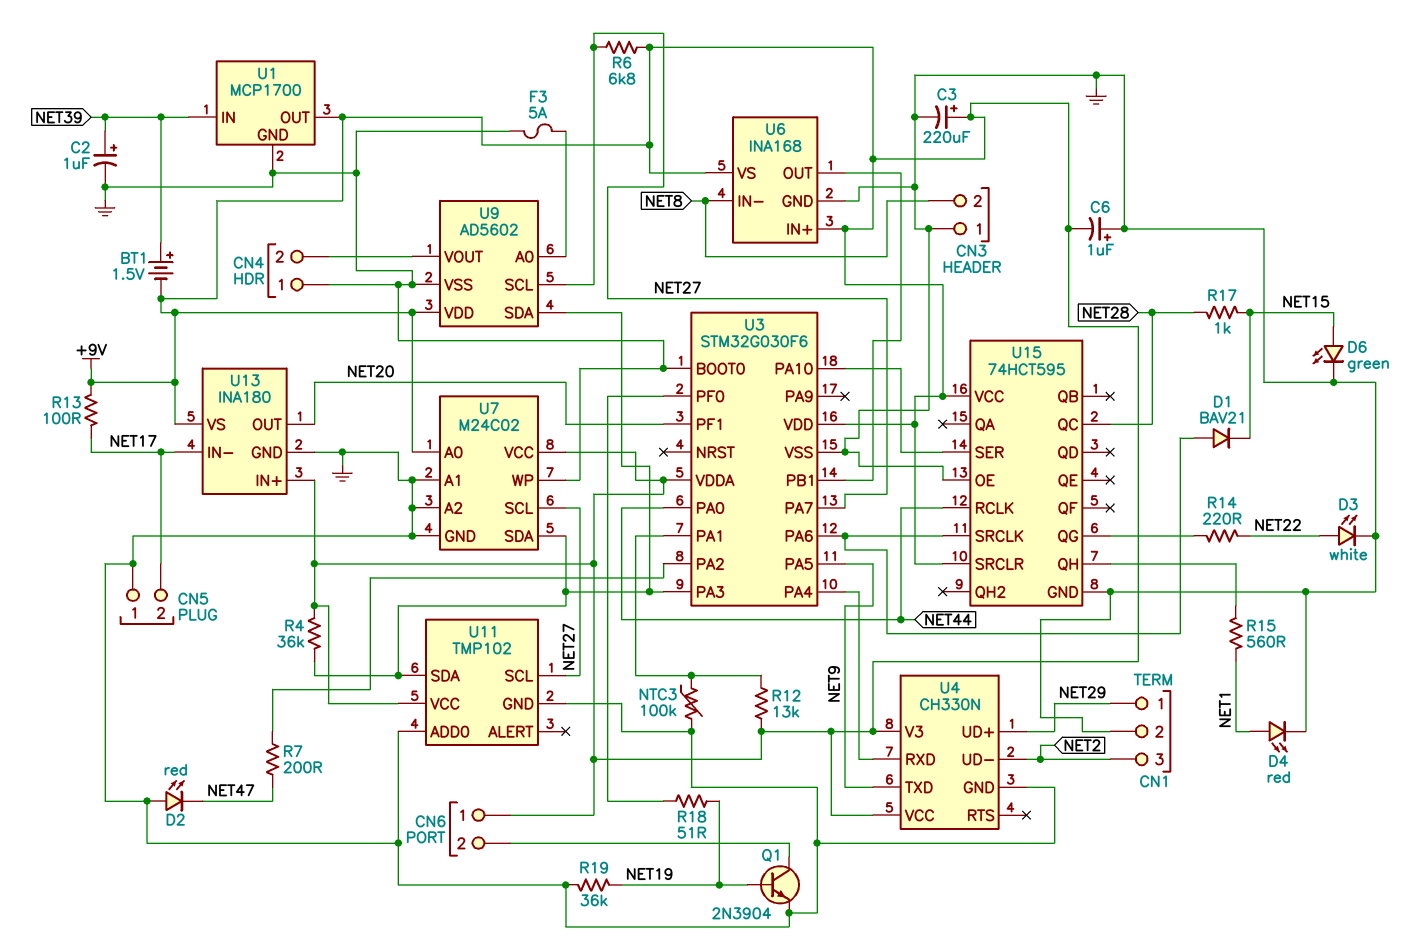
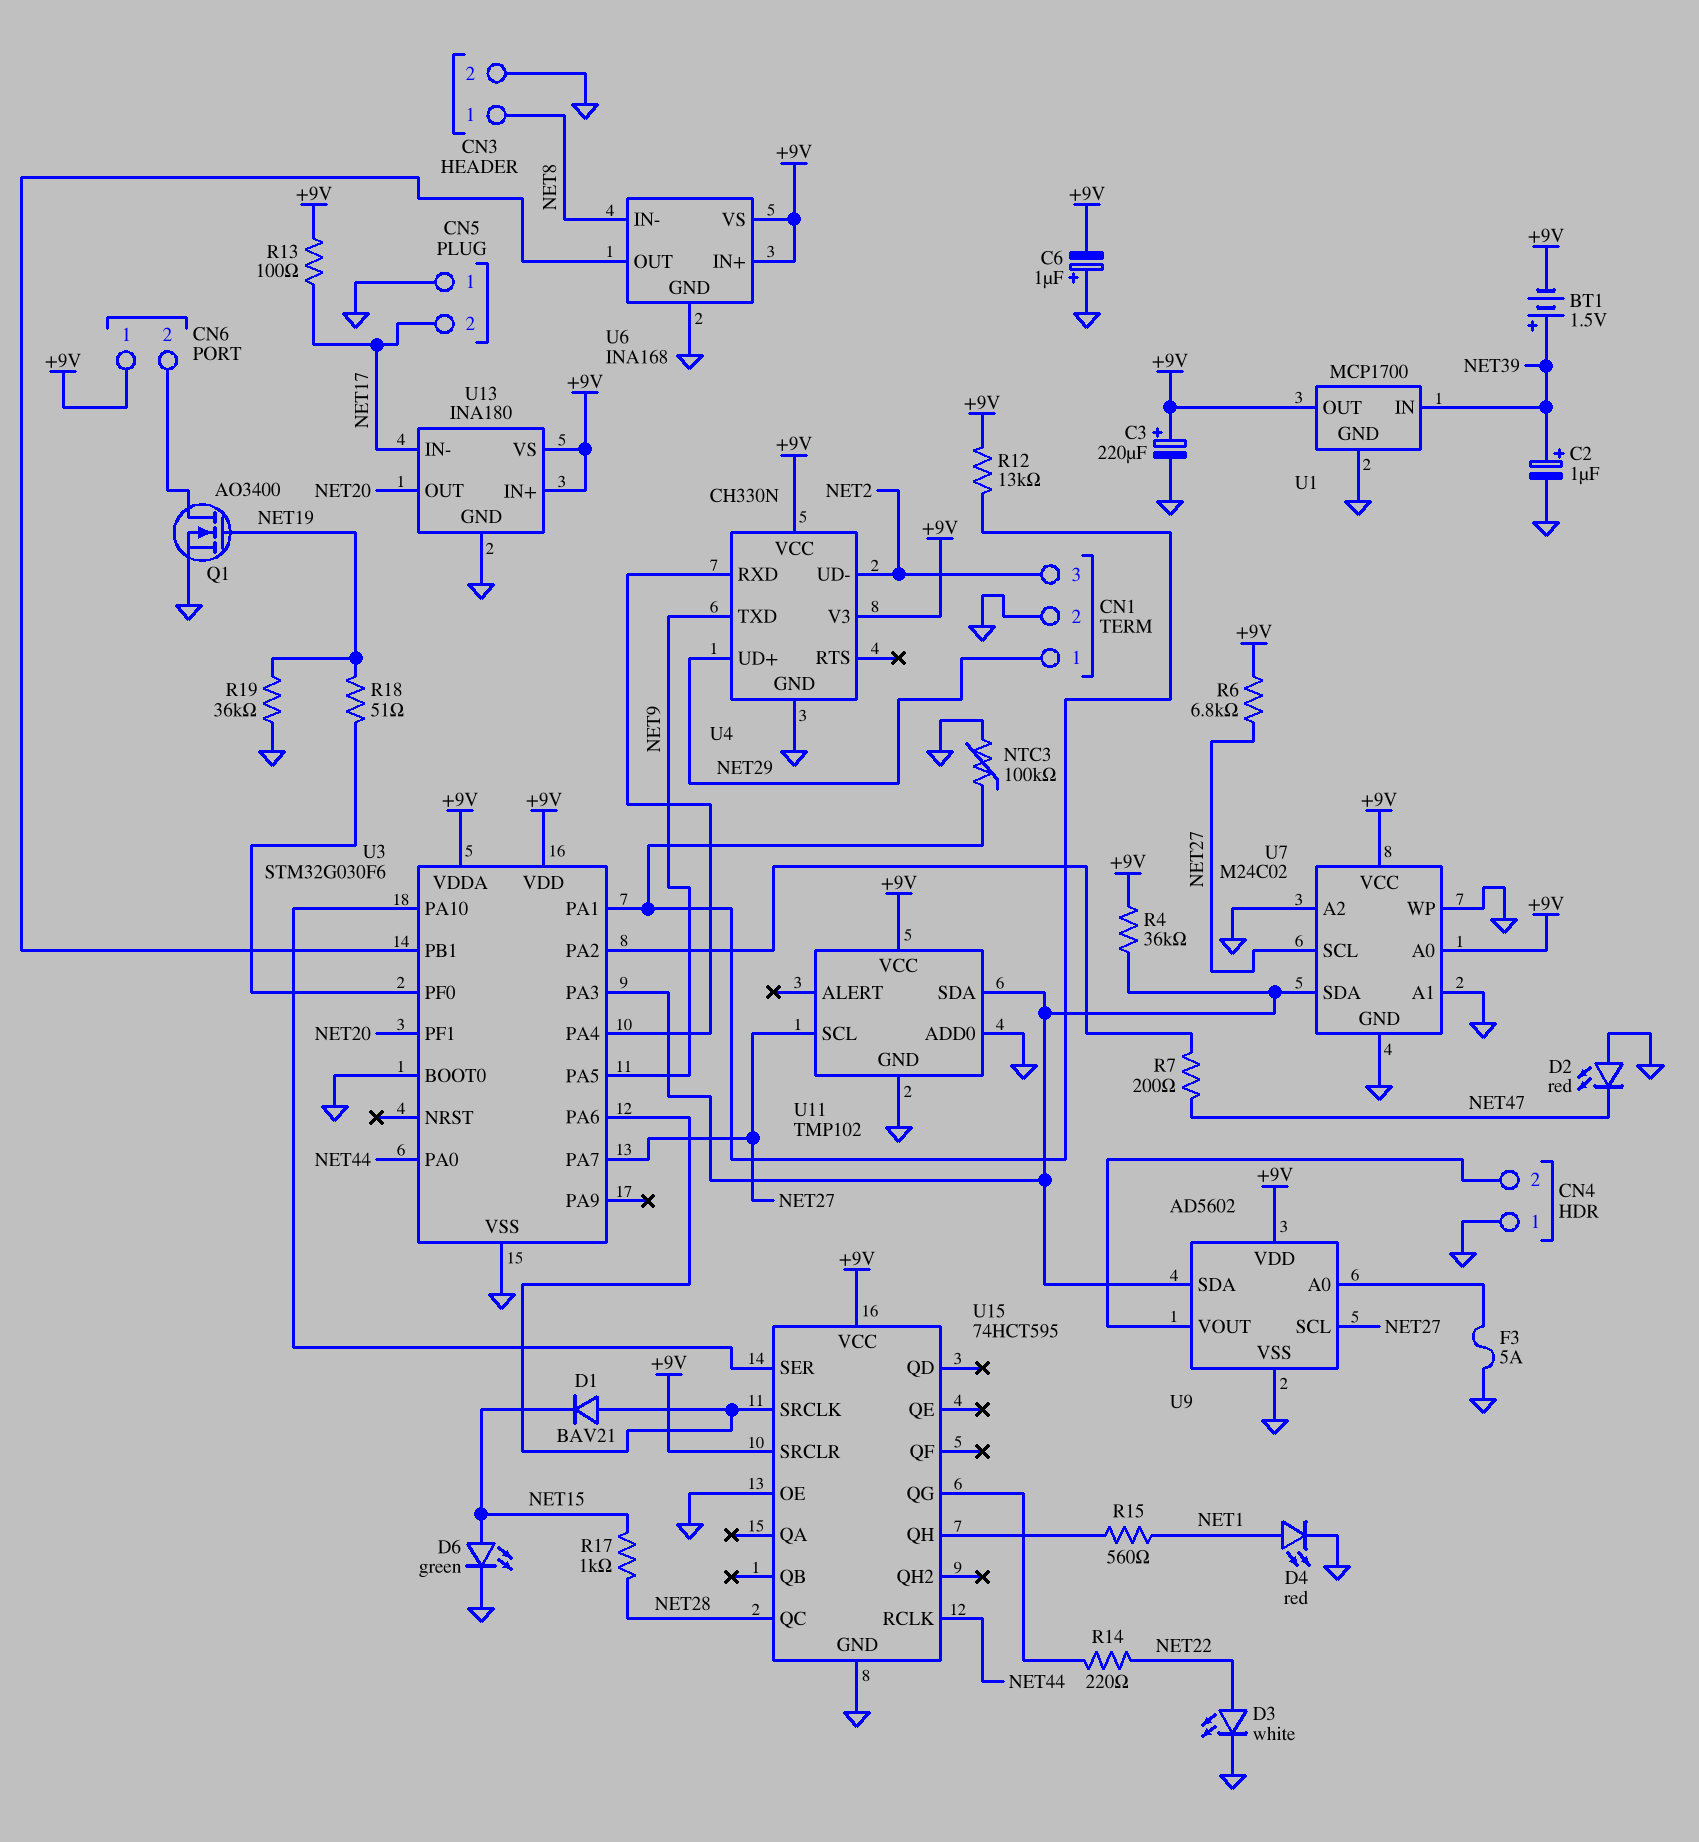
CN3 pin 1: GND -> NET8
CN3 pin 2: NET8 -> GND
Q1: NPN 2N3904 (B NET19, C CN6/2, E GND) -> NMOS AO3400 (G NET19, D CN6/2, S GND)

